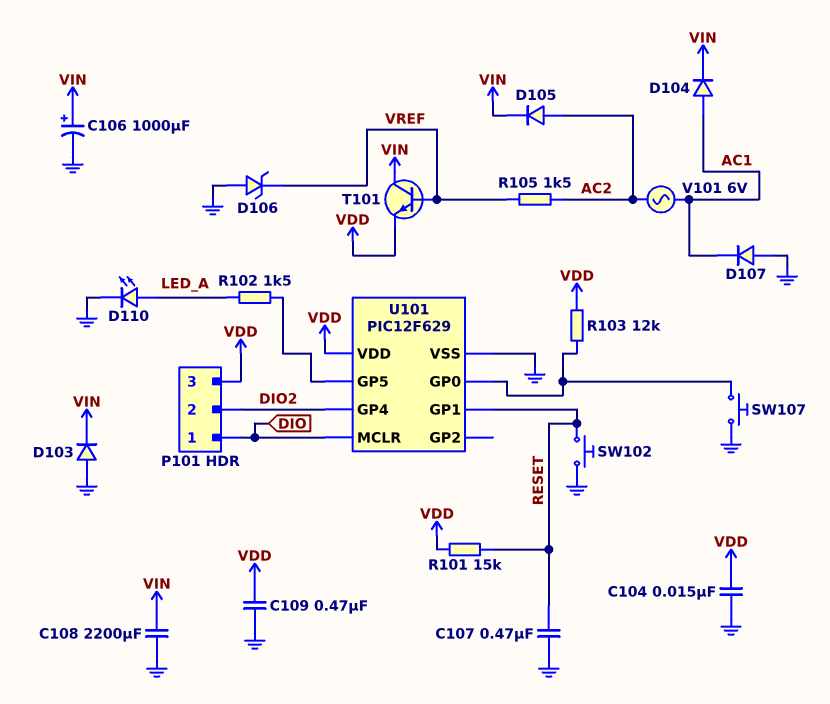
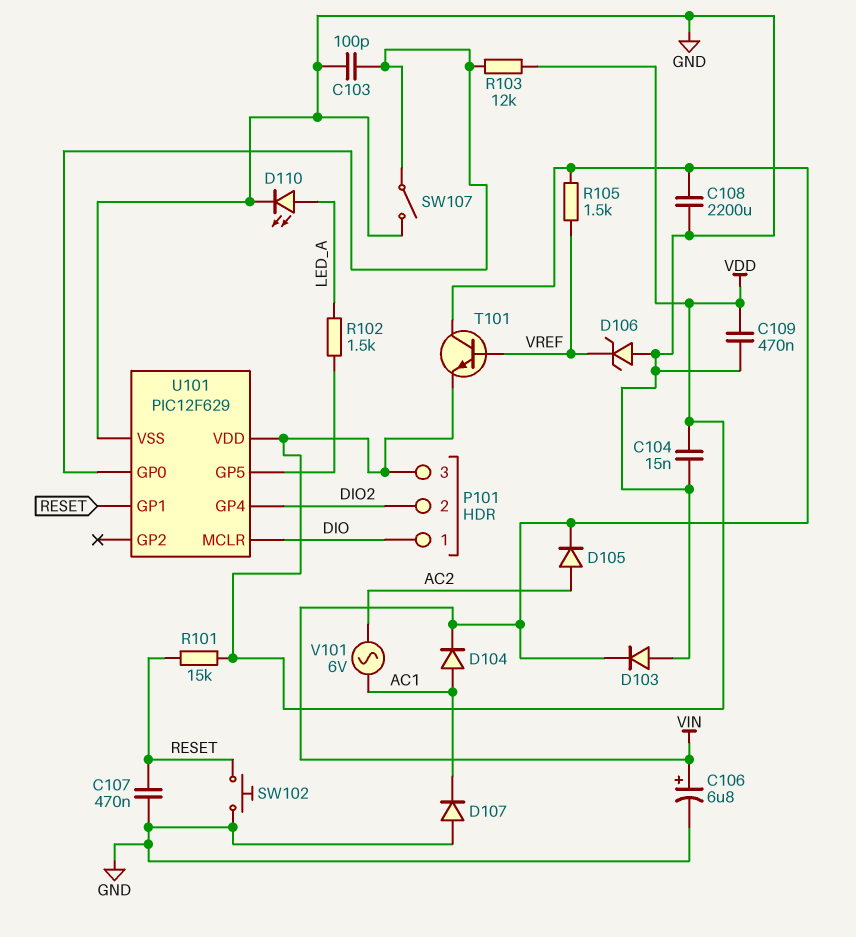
C103: none -> 100pF (GND, U101/GP0)
C106: 1000uF (plus VIN, minus GND) -> 6.8uF (plus VIN, minus GND)
R105: 1.5k (AC2, VREF) -> 1.5k (VIN, VREF)
SW107: button (GND, U101/GP0) -> switch (GND, U101/GP0)

